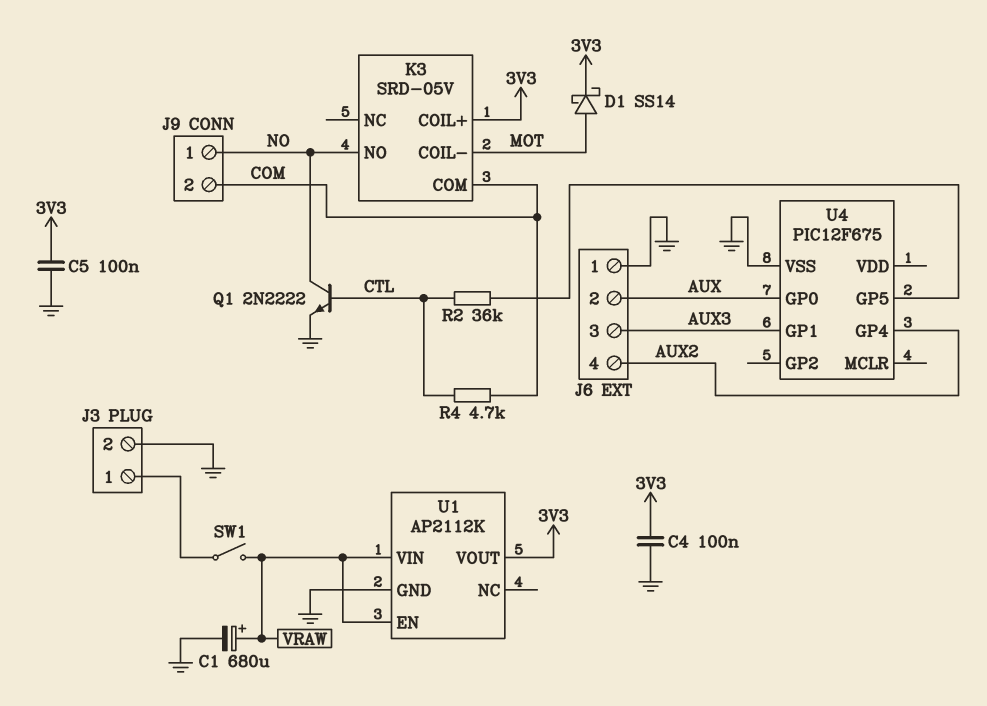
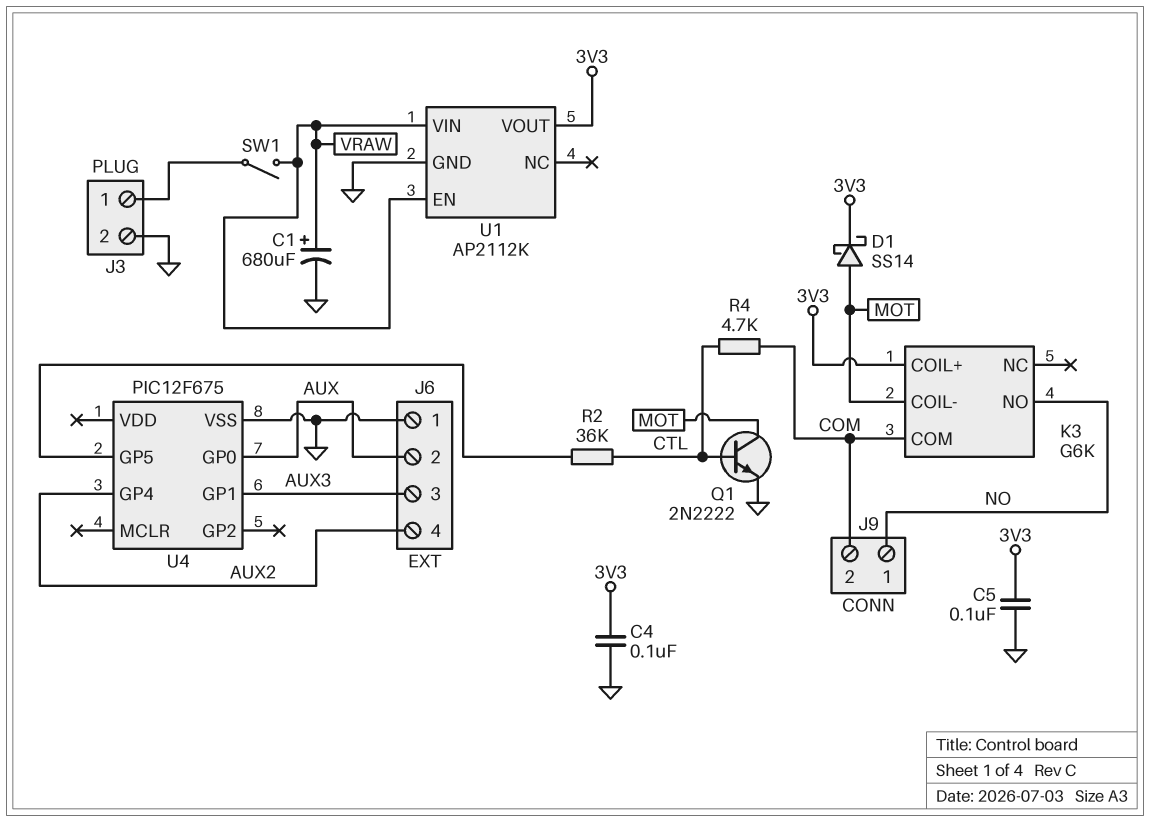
K3: SRD-05V -> G6K
Q1: NPN 2N2222 (B CTL, C NO, E GND) -> NPN 2N2222 (B CTL, C MOT, E GND)

